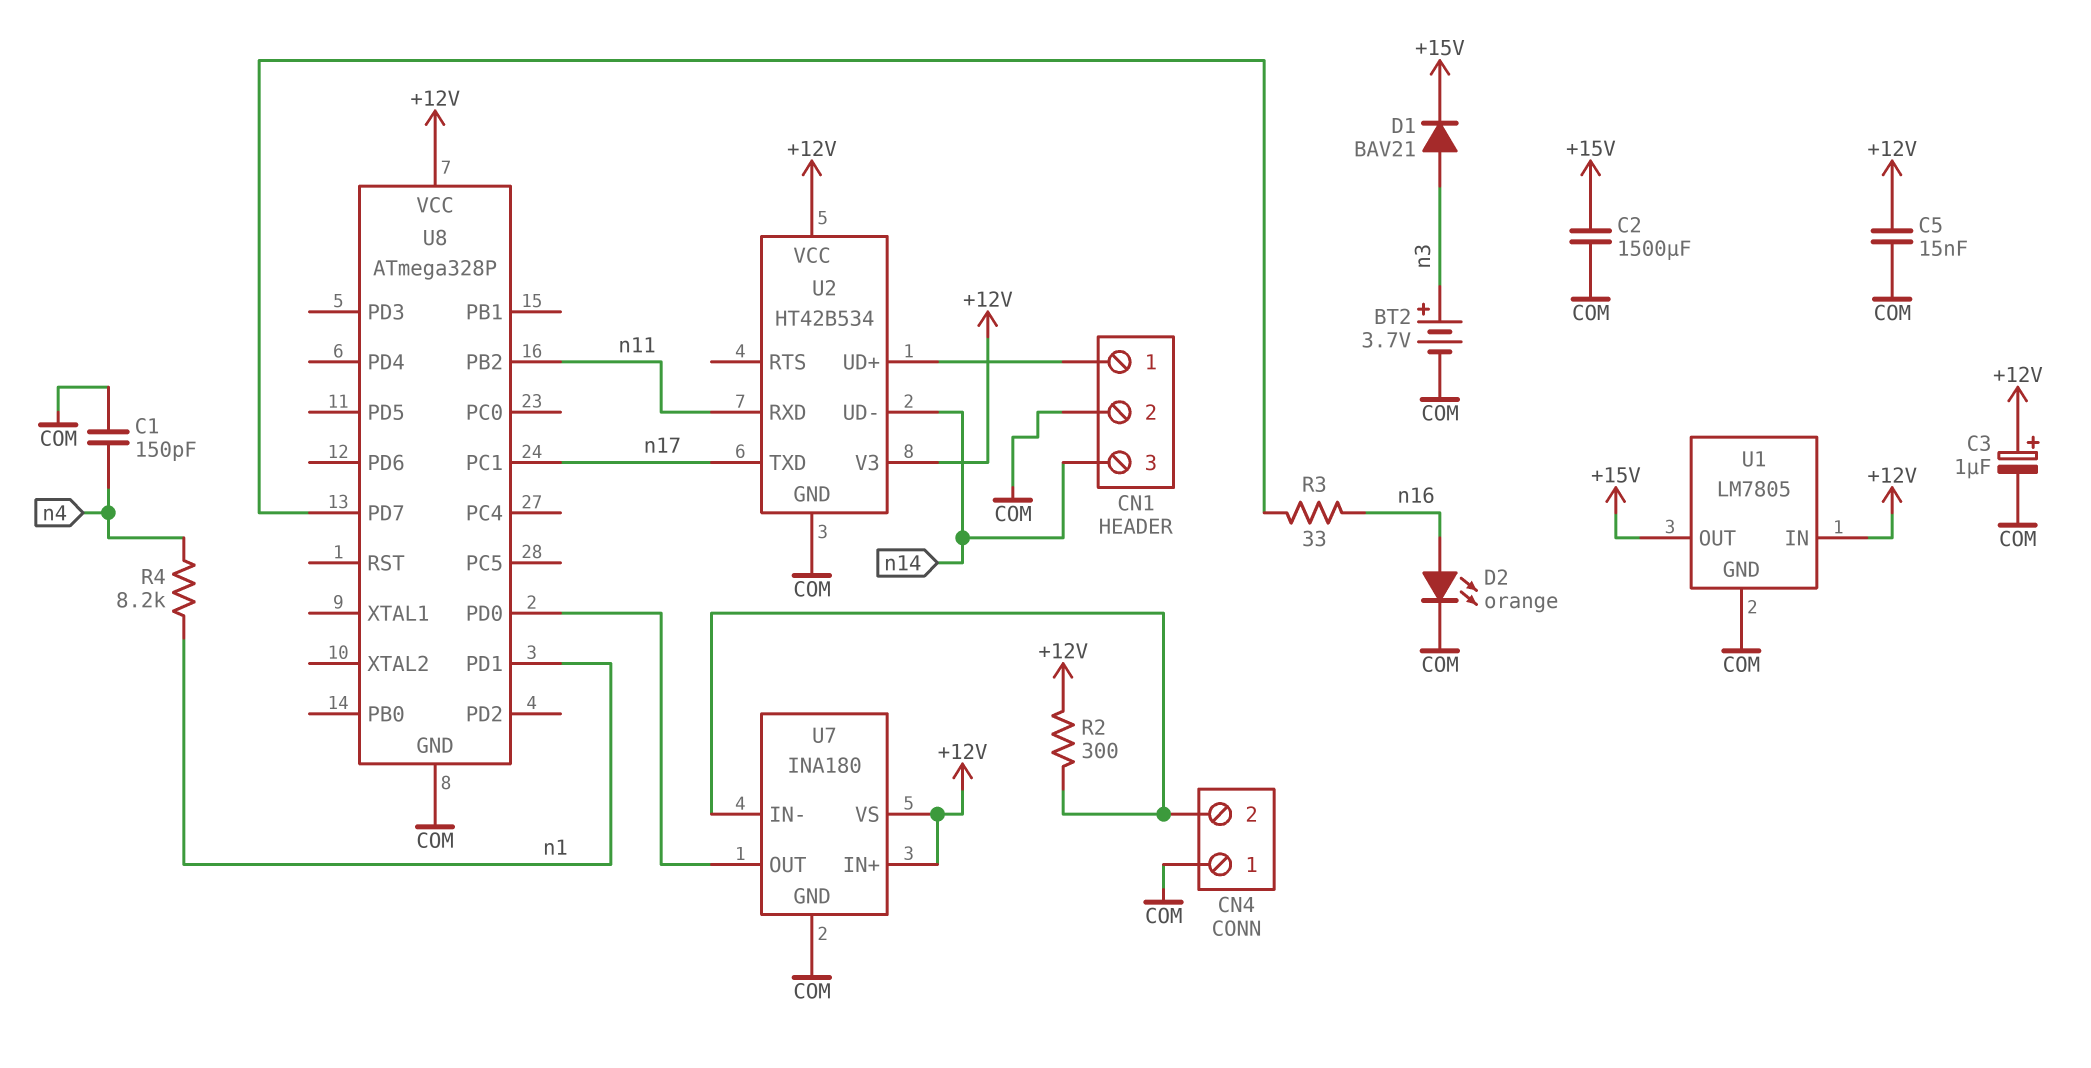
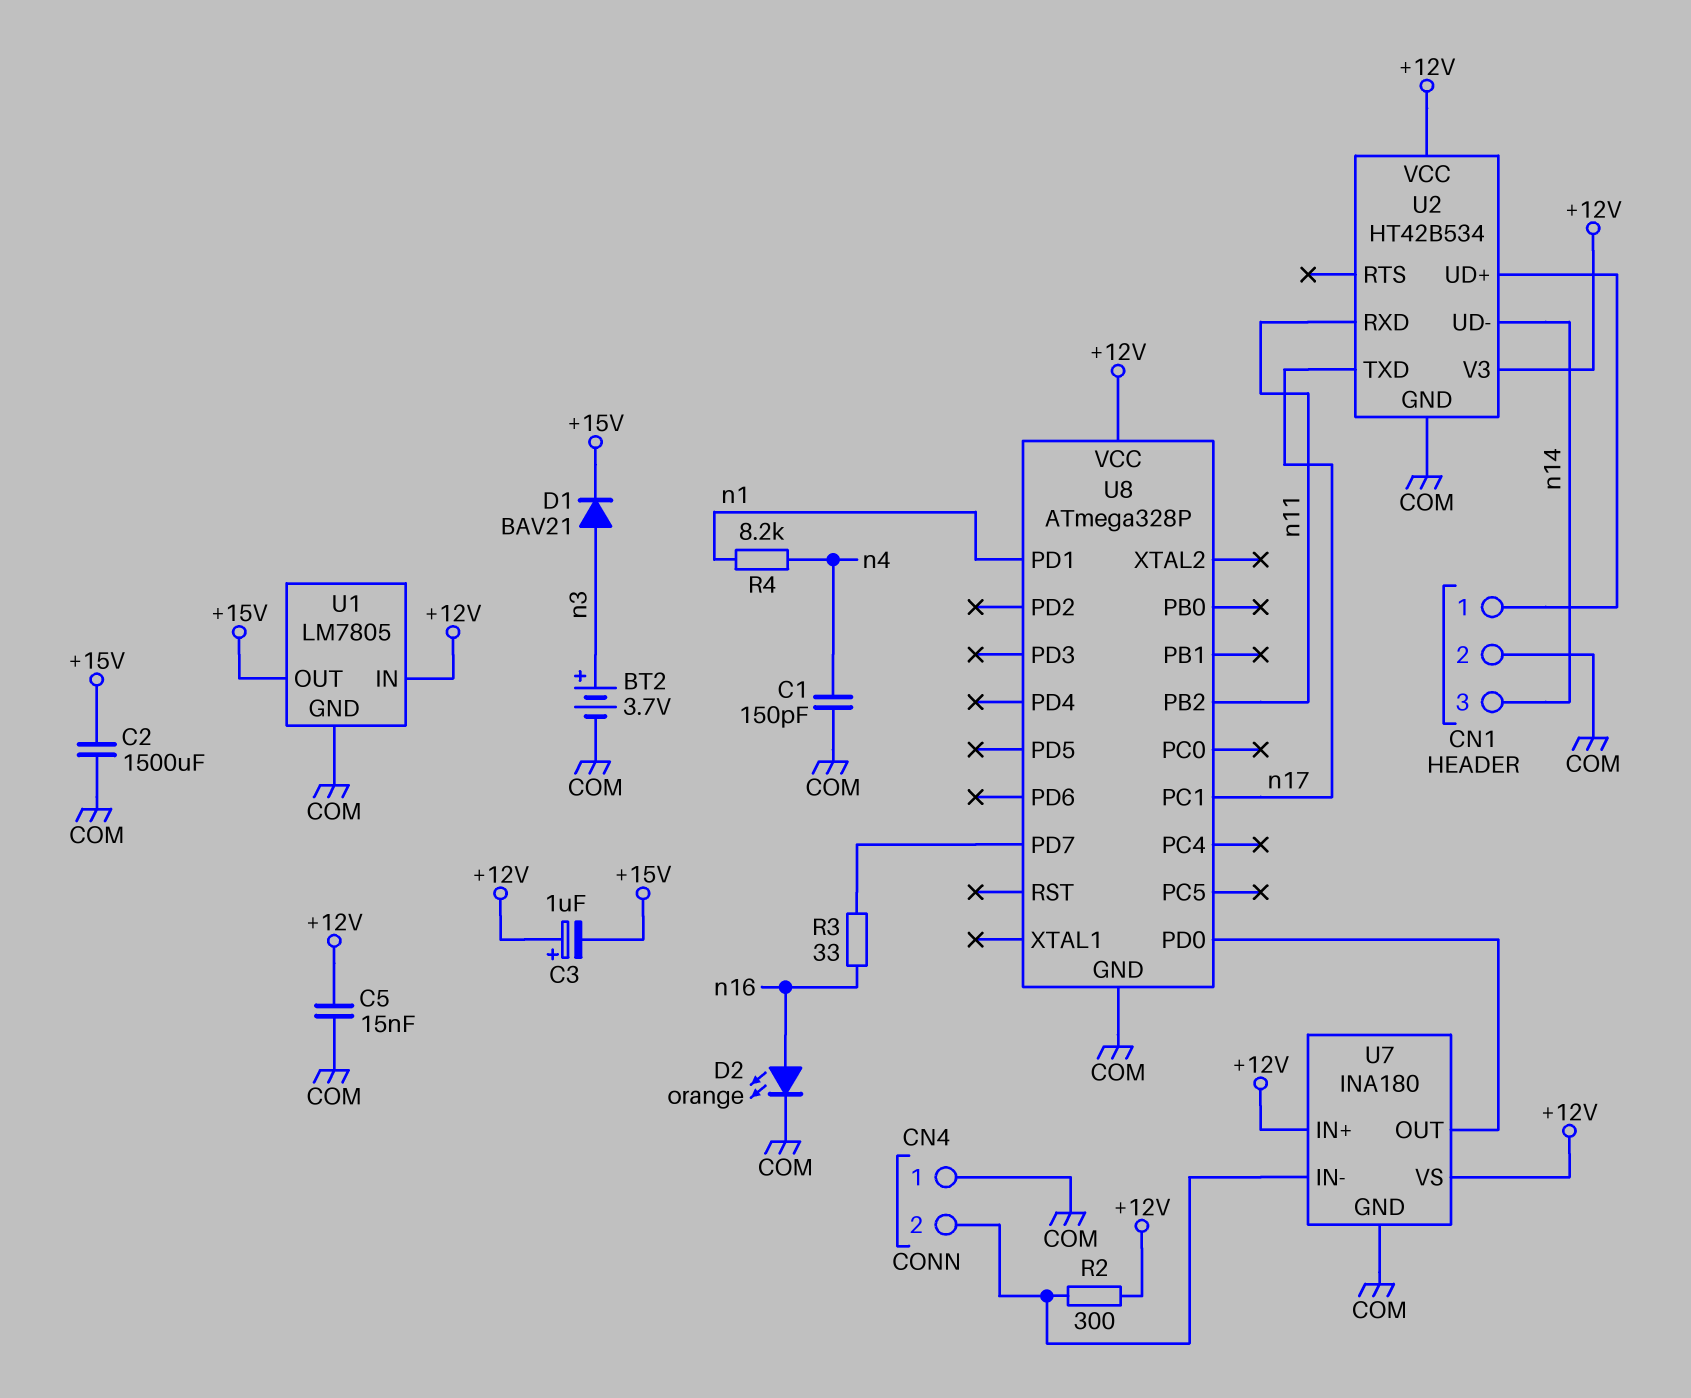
C3: 1uF (plus +12V, minus COM) -> 1uF (plus +12V, minus +15V)

